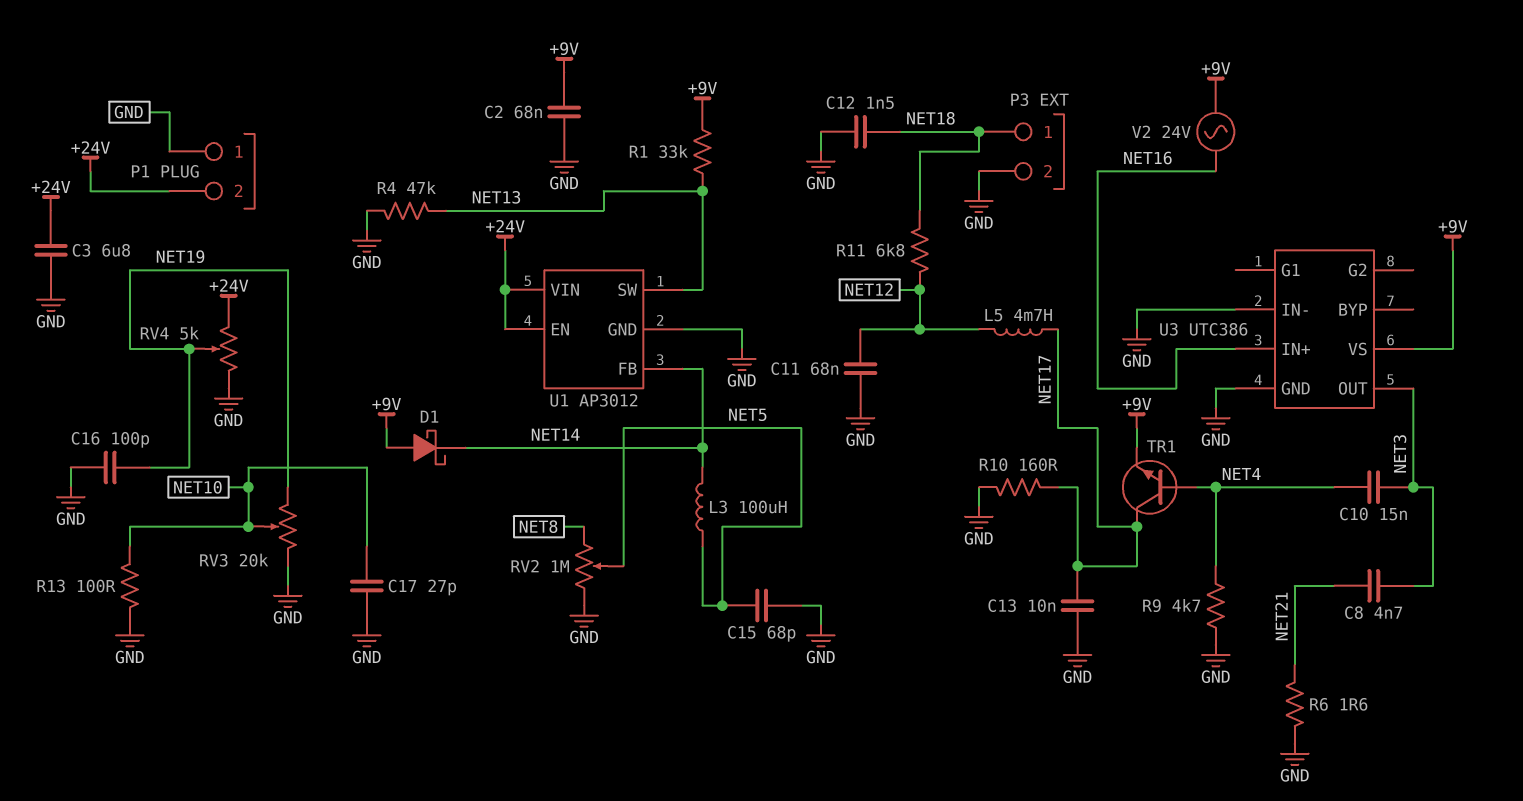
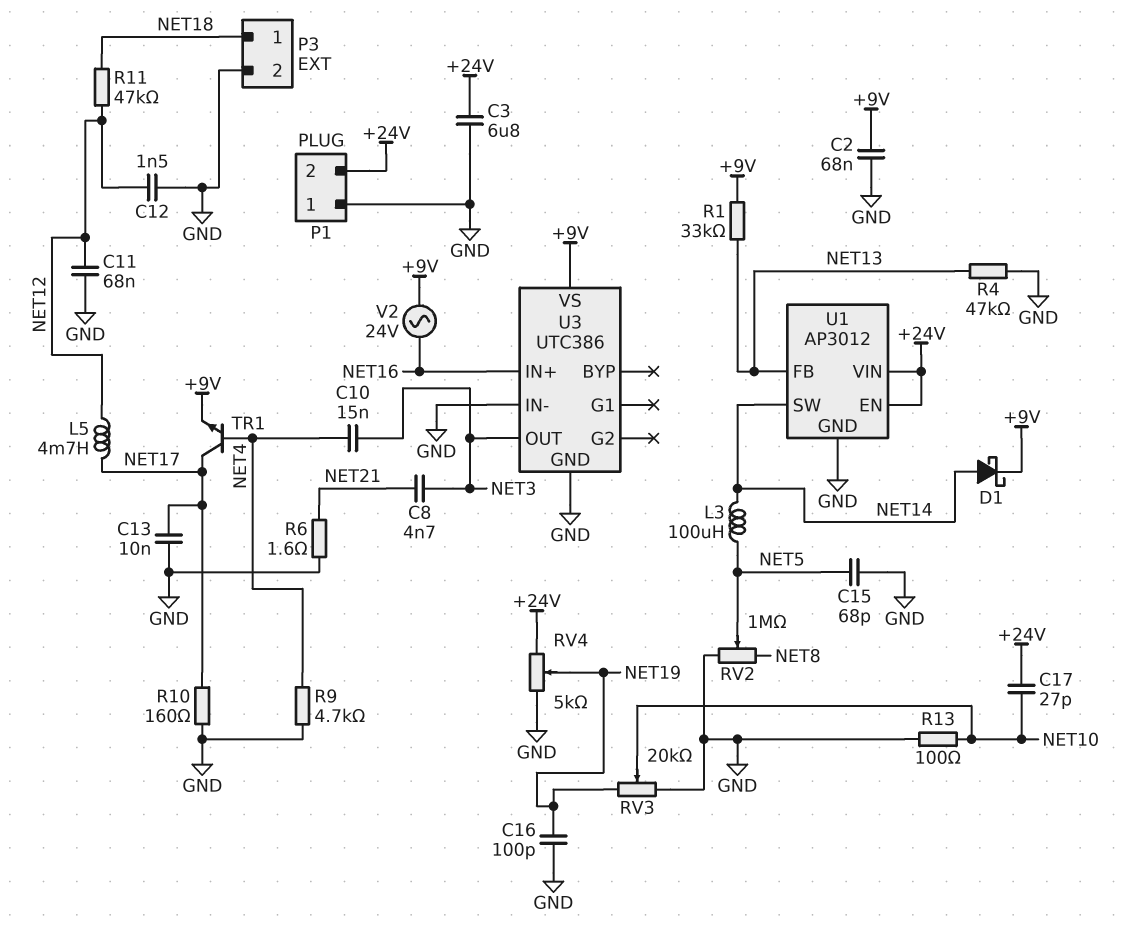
C12: 1.5nF (GND, NET18) -> 1.5nF (GND, NET12)
C17: 27pF (GND, NET10) -> 27pF (+24V, NET10)
D1: schottky (A +9V, K NET14) -> schottky (A NET14, K +9V)
R11: 6.8k (NET12, NET18) -> 47k (NET12, NET18)
U1 pin FB: NET14 -> NET13
U1 pin SW: NET13 -> NET14

